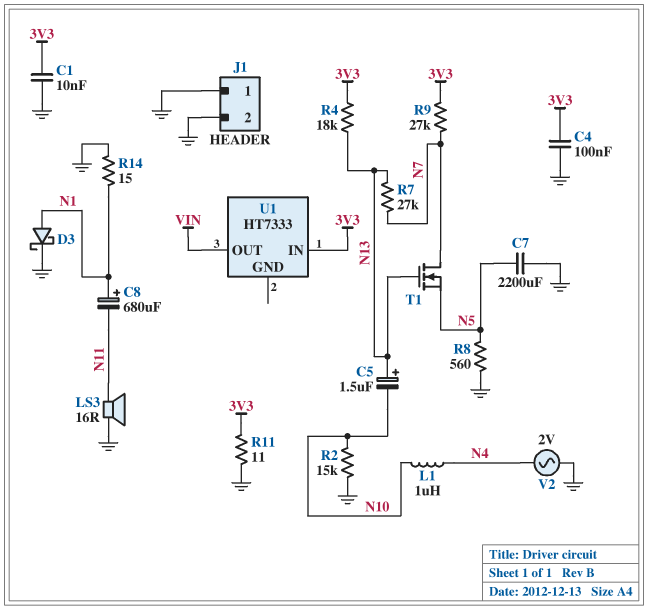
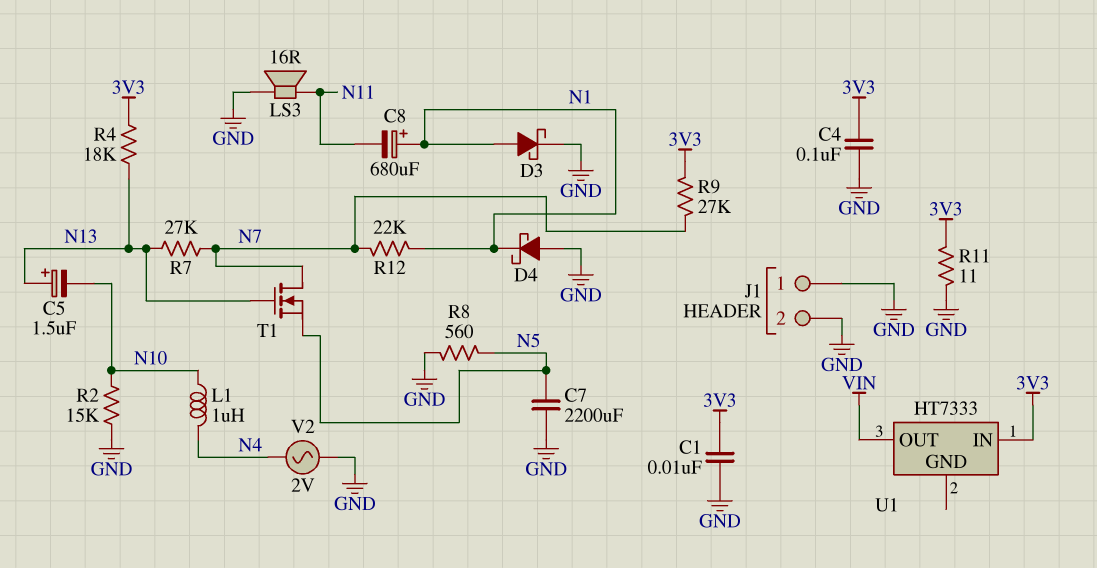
D4: none -> schottky (A GND, K N1)
R12: none -> 22k (N1, N7)
R14: 15 (GND, N1) -> none

